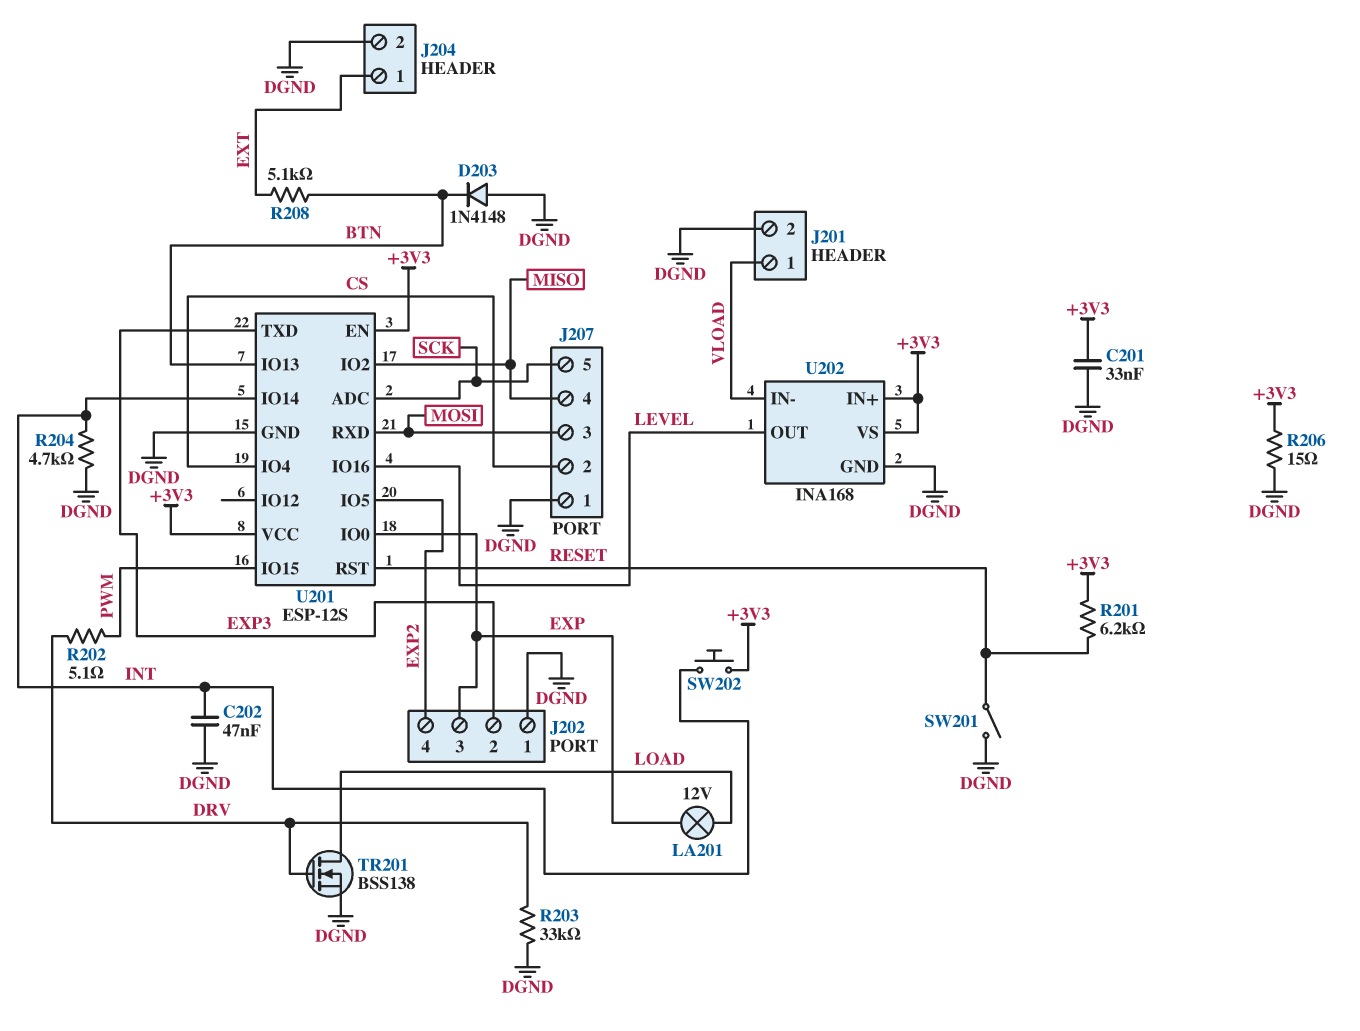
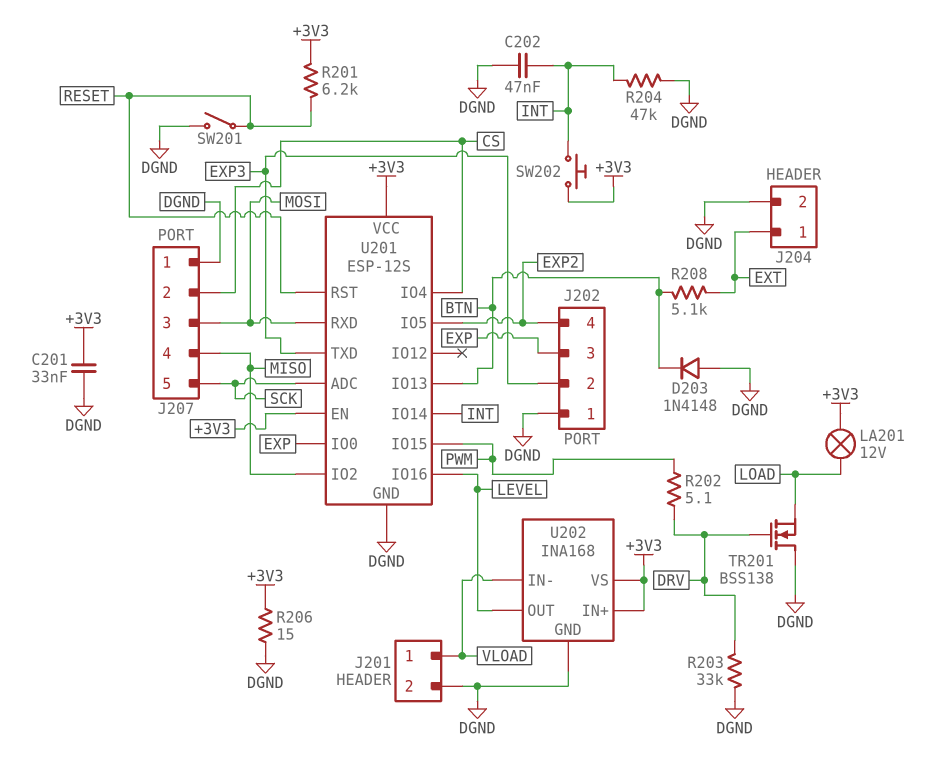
LA201: lamp 12V (EXP, LOAD) -> lamp 12V (+3V3, LOAD)
R204: 4.7k (DGND, INT) -> 47k (DGND, INT)
TR201: NMOS BSS138 (G DRV, D LOAD, S DGND) -> NMOS BSS138 (G DRV, D DGND, S LOAD)

